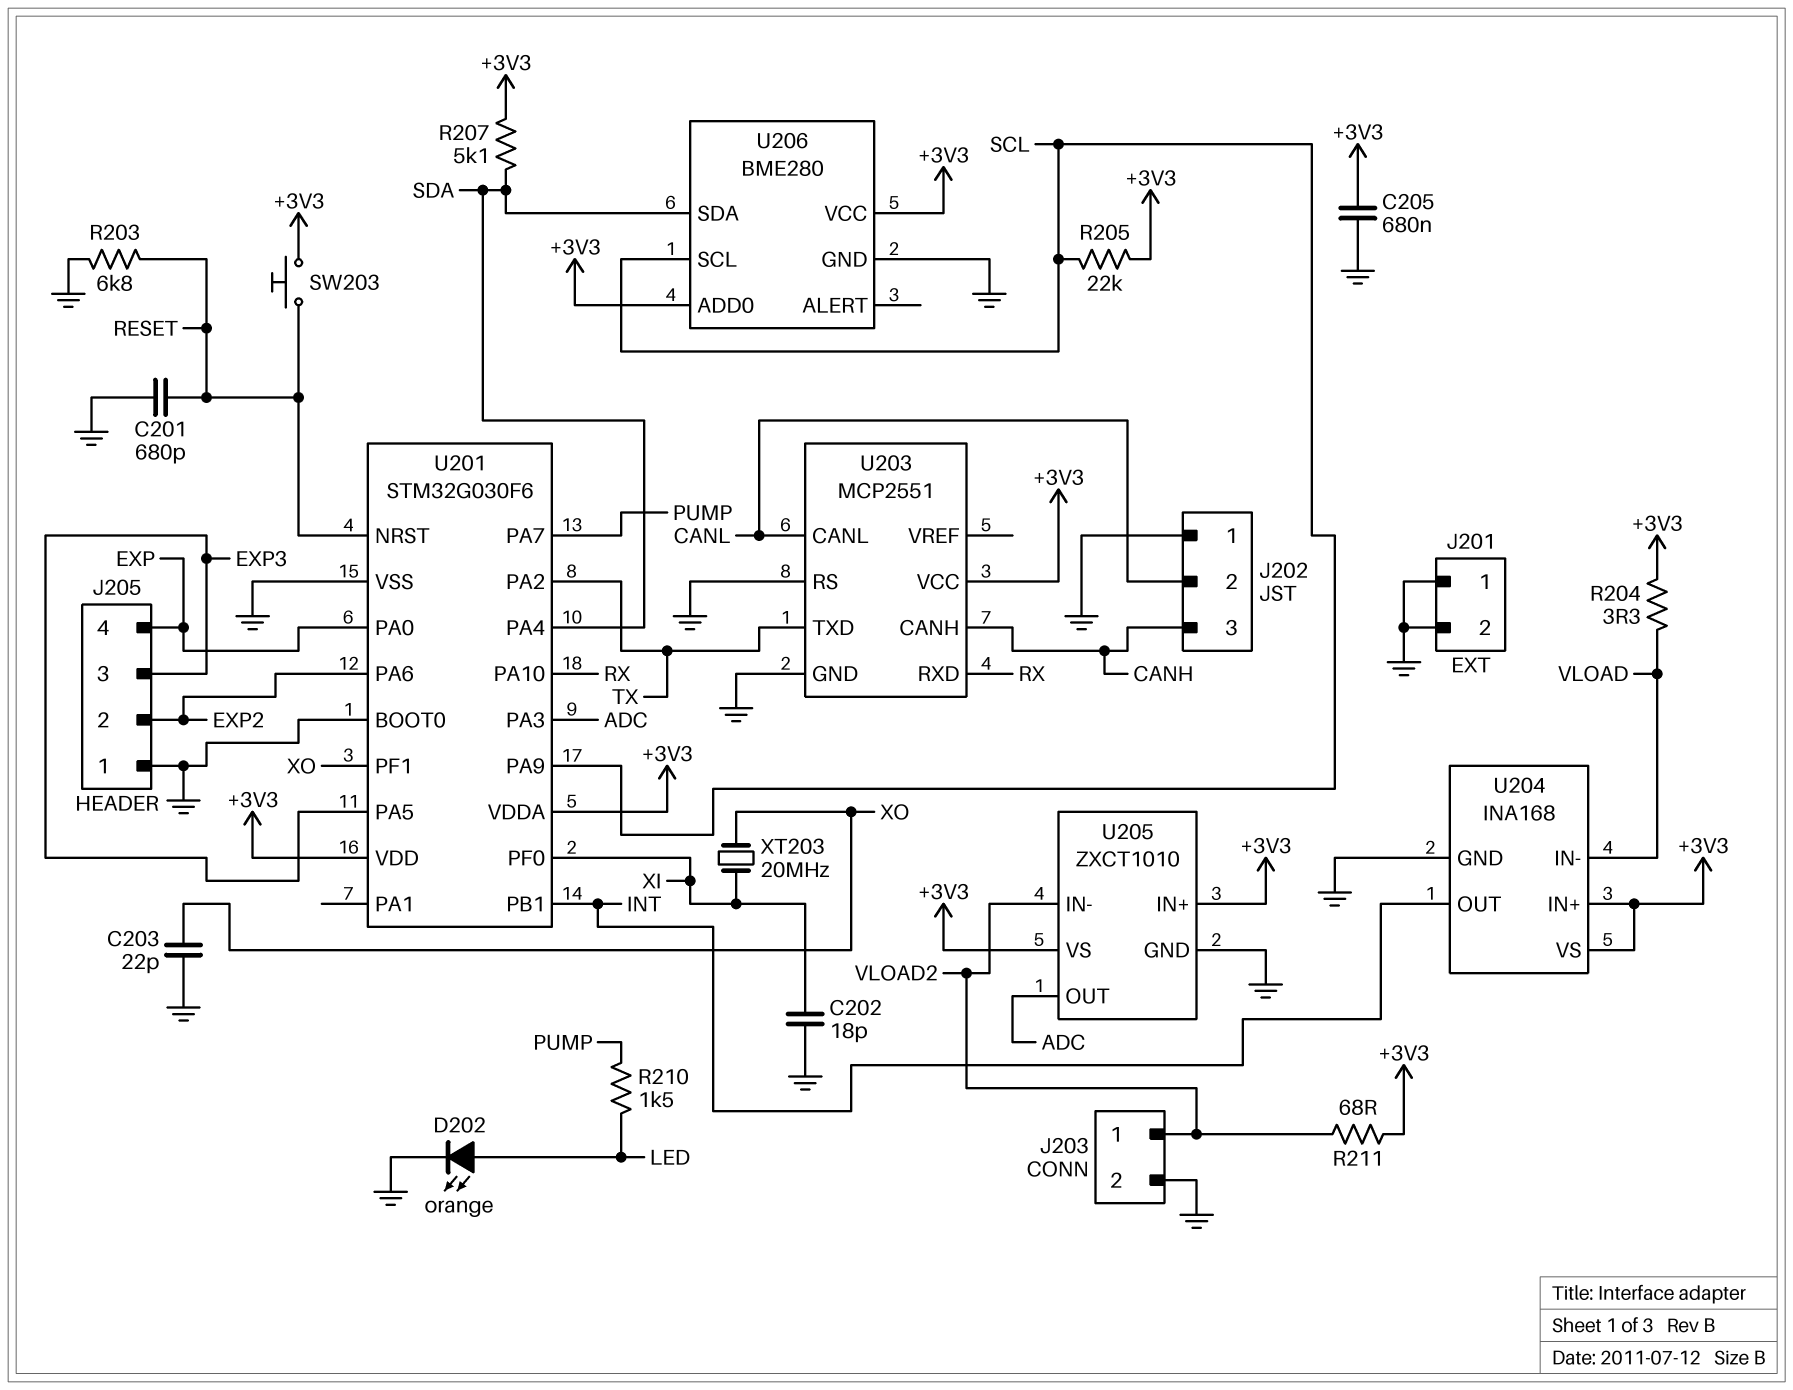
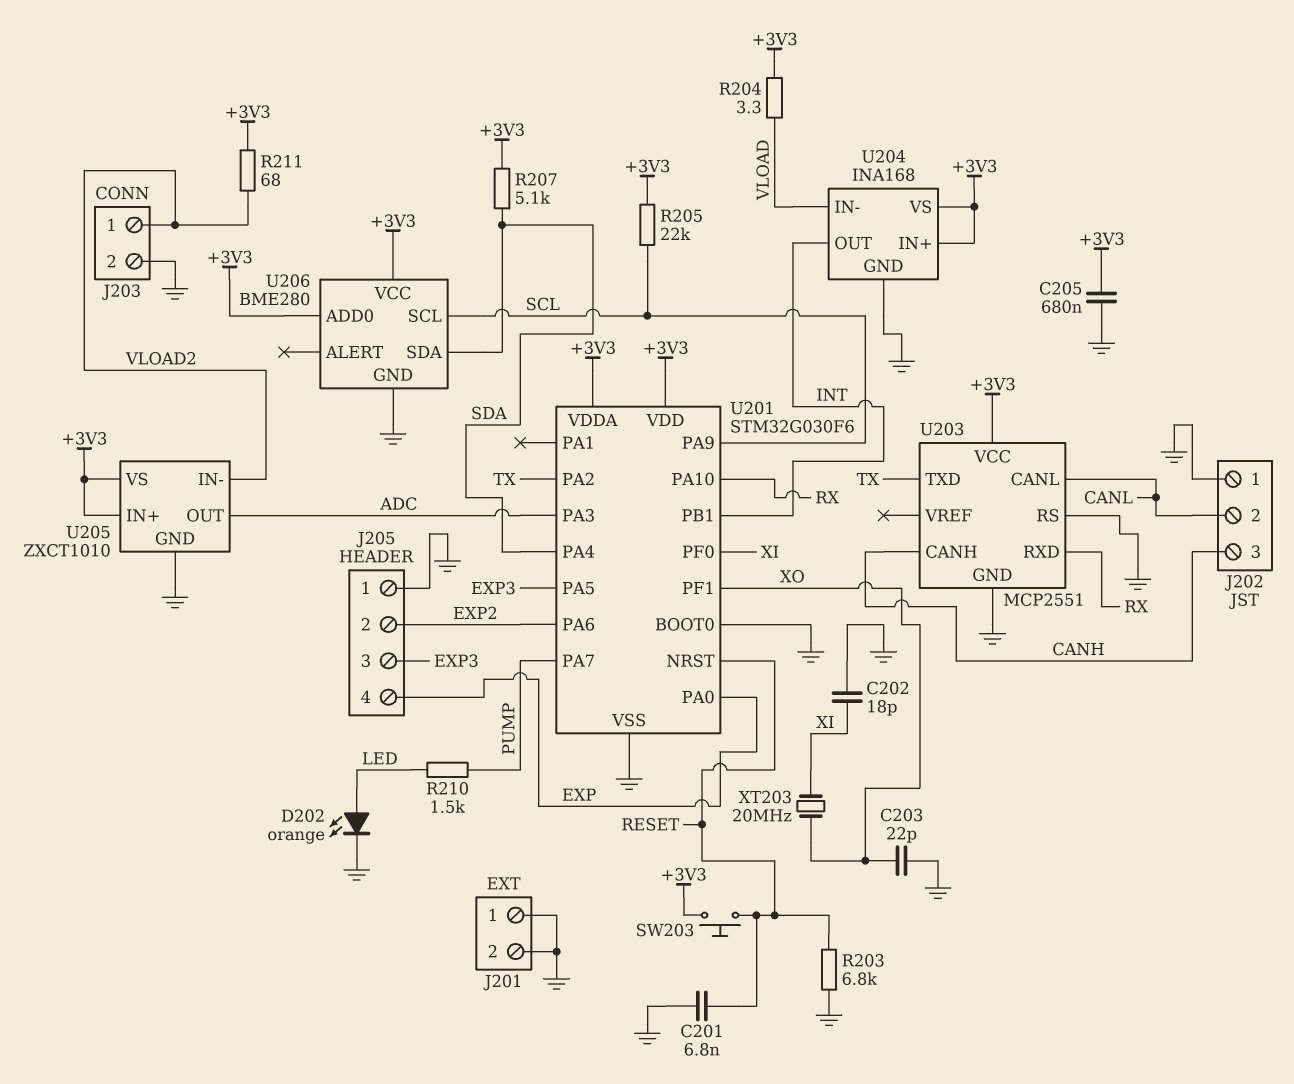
C201: 680pF (GND, RESET) -> 6.8nF (GND, RESET)

